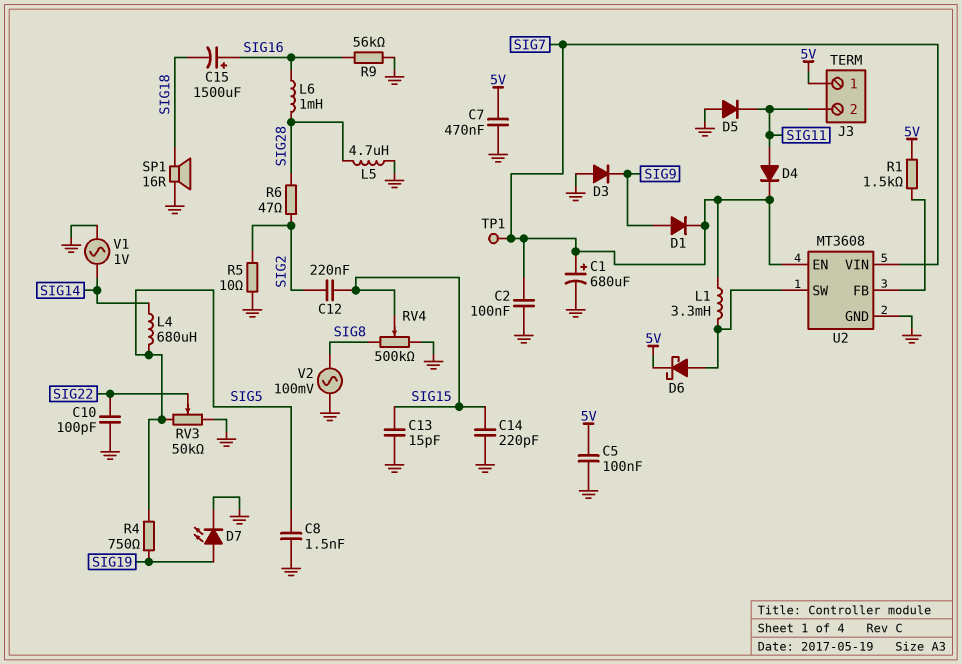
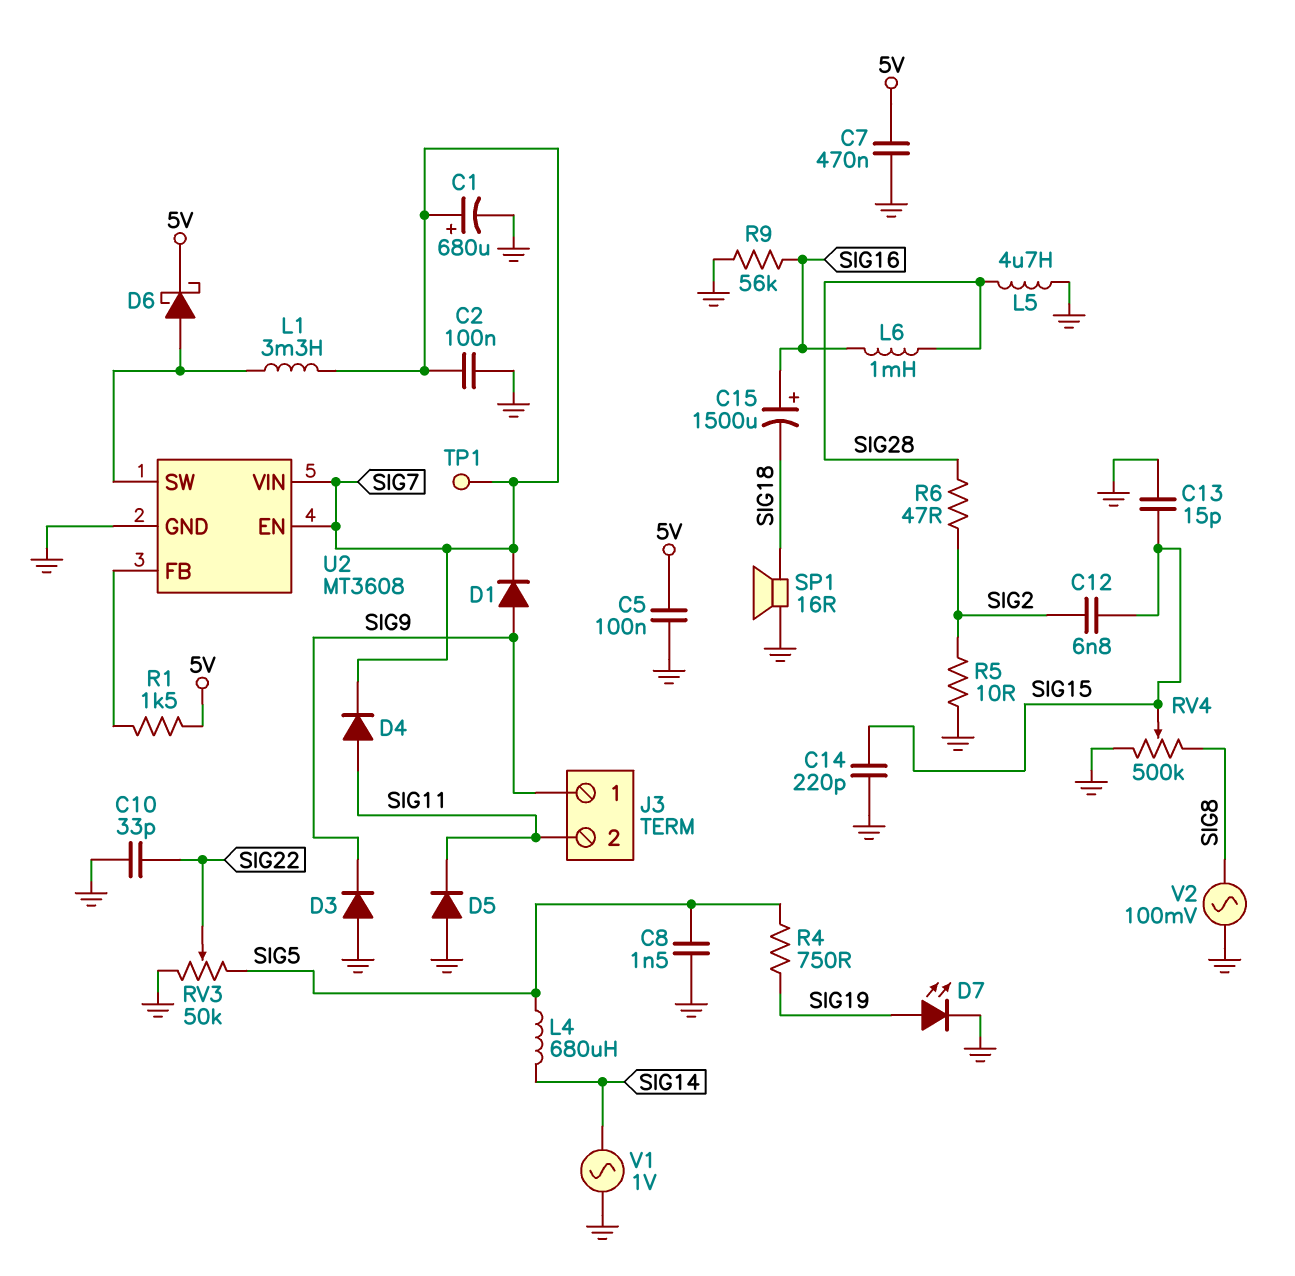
C10: 100pF (GND, SIG22) -> 33pF (GND, SIG22)
C12: 220nF (SIG2, SIG15) -> 6.8nF (SIG2, SIG15)
J3 pin 1: 5V -> SIG9

